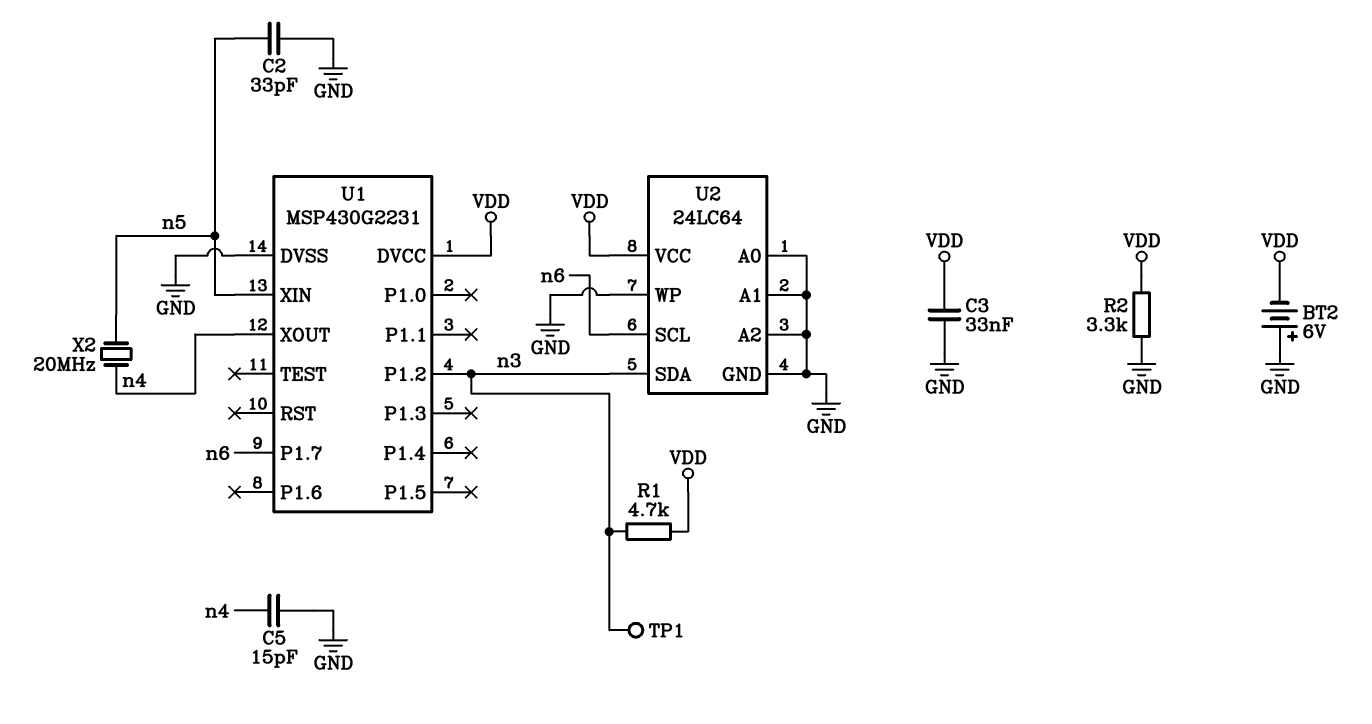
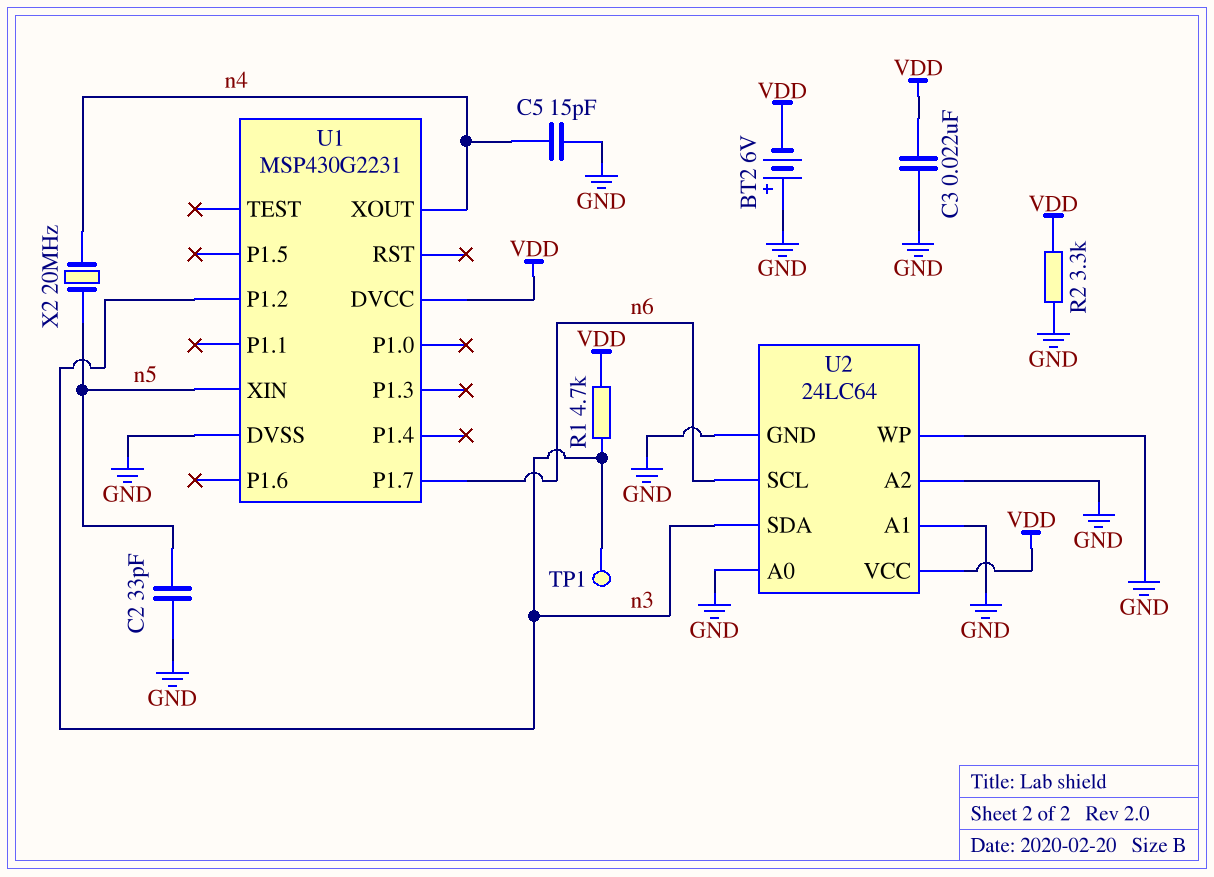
C3: 33nF (GND, VDD) -> 22nF (GND, VDD)

